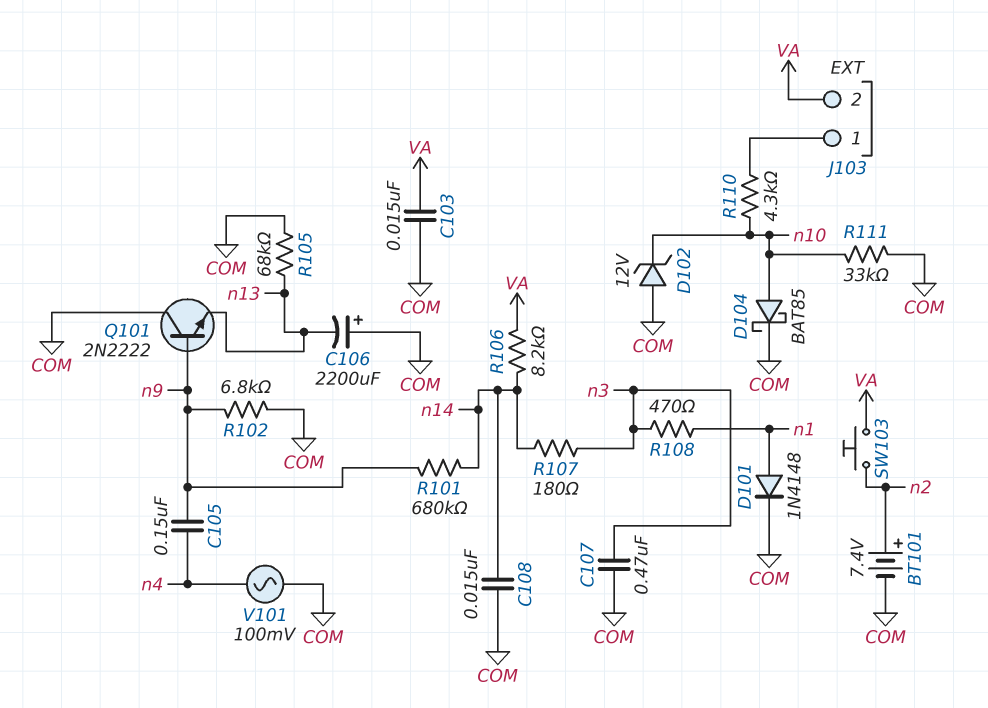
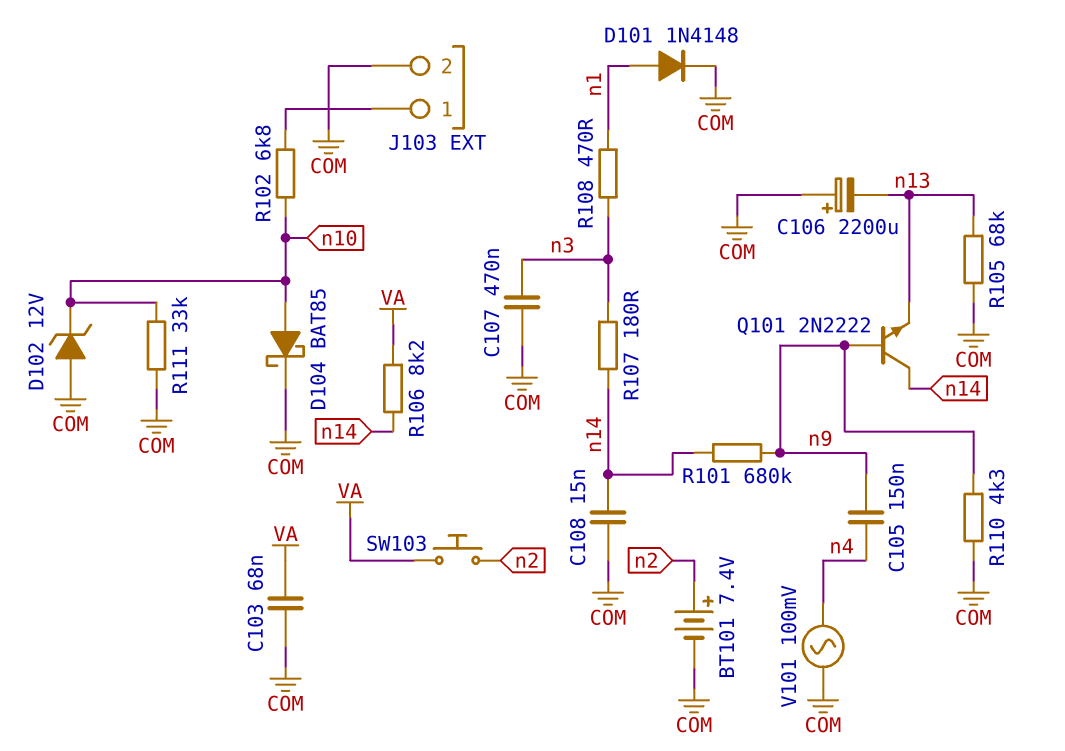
C103: 15nF (COM, VA) -> 68nF (COM, VA)
J103 pin 2: VA -> COM
Q101: NPN 2N2222 (B n9, C COM, E n13) -> NPN 2N2222 (B n9, C n14, E n13)
R102: 6.8k (COM, n9) -> 6.8k (J103/1, n10)
R110: 4.3k (J103/1, n10) -> 4.3k (COM, n9)

